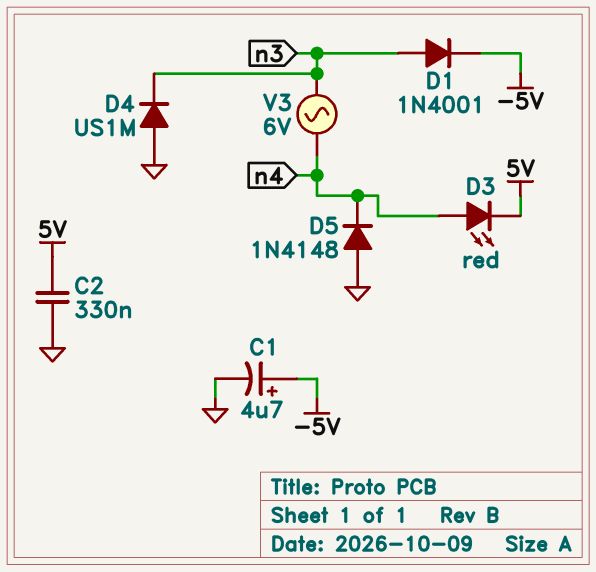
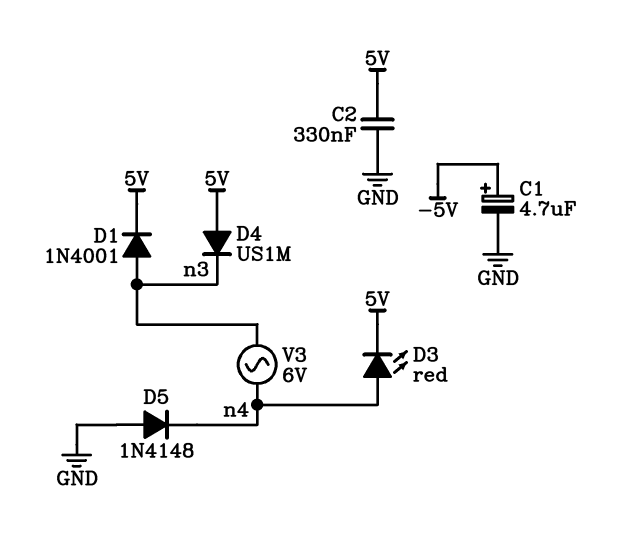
D1: diode 1N4001 (A n3, K -5V) -> diode 1N4001 (A n3, K 5V)
D4: diode US1M (A GND, K n3) -> diode US1M (A 5V, K n3)

